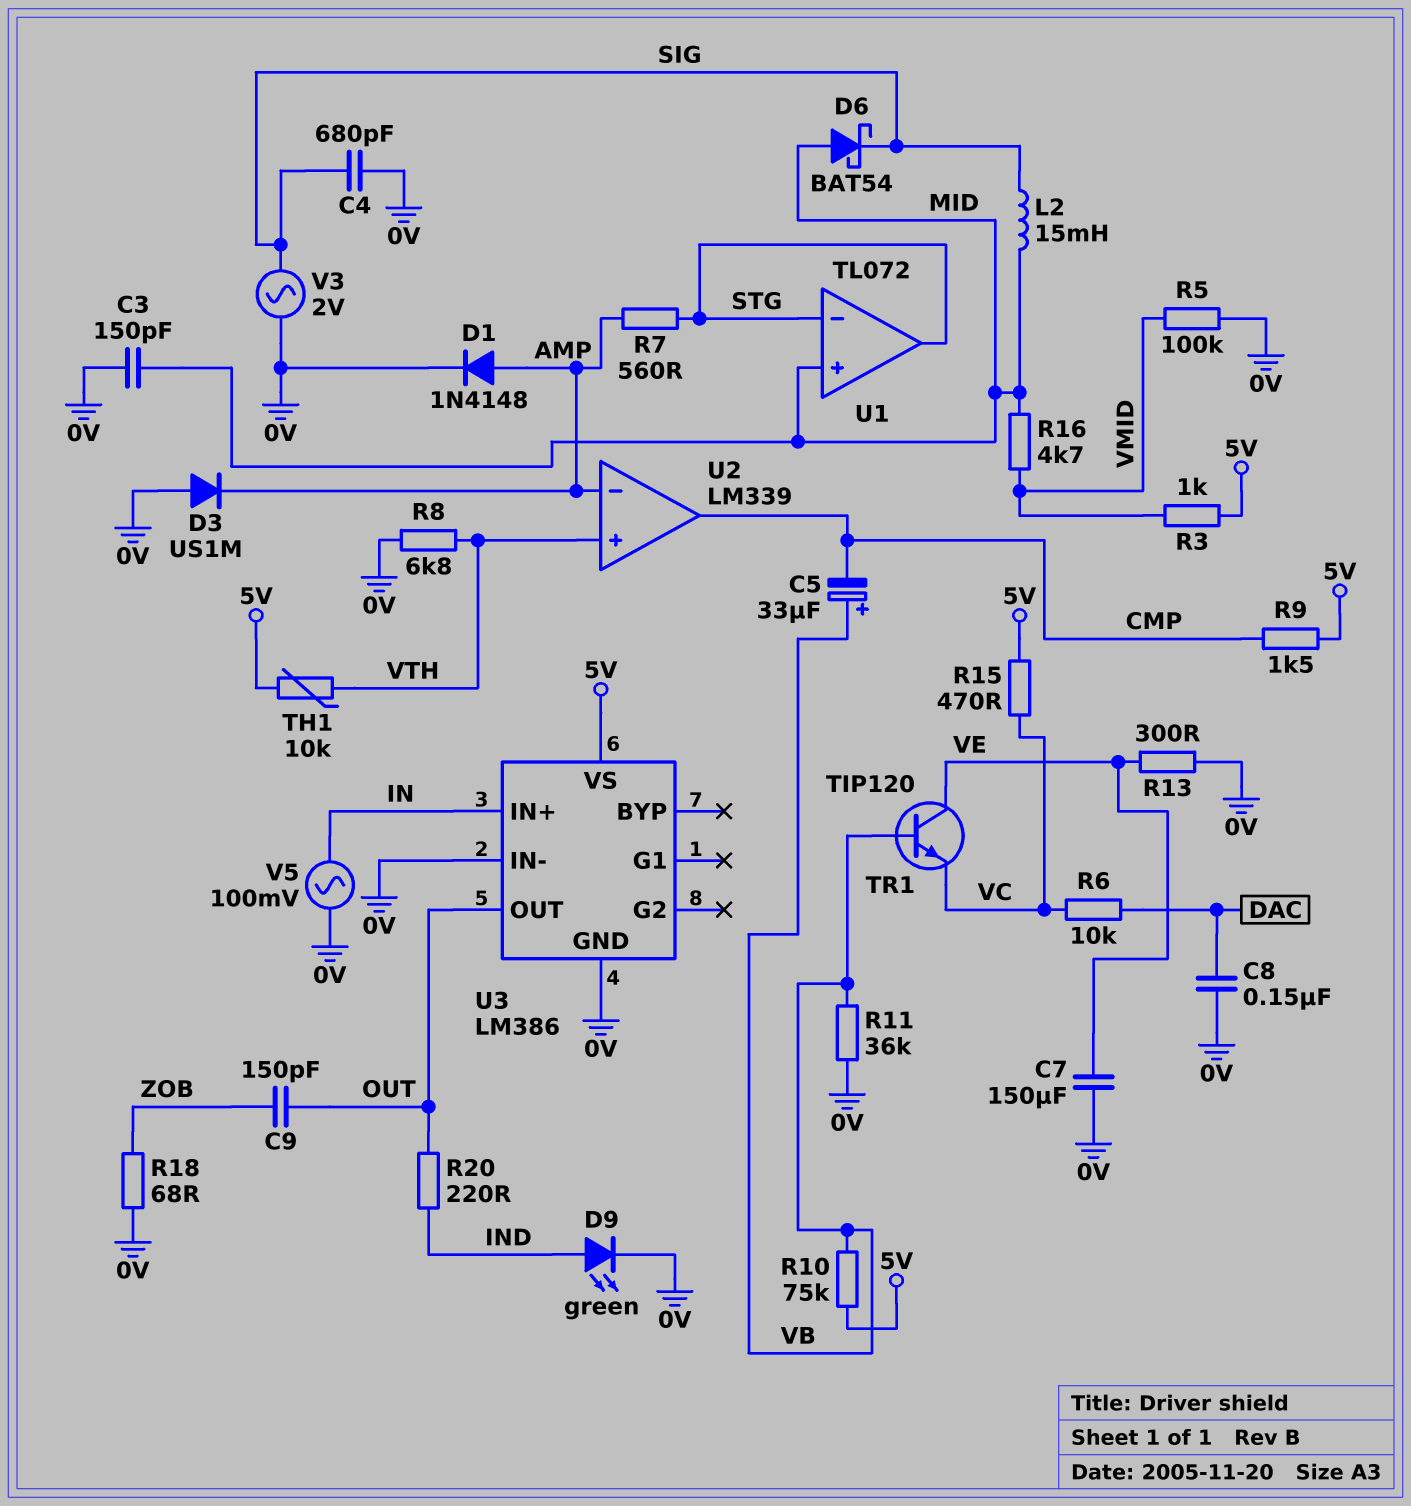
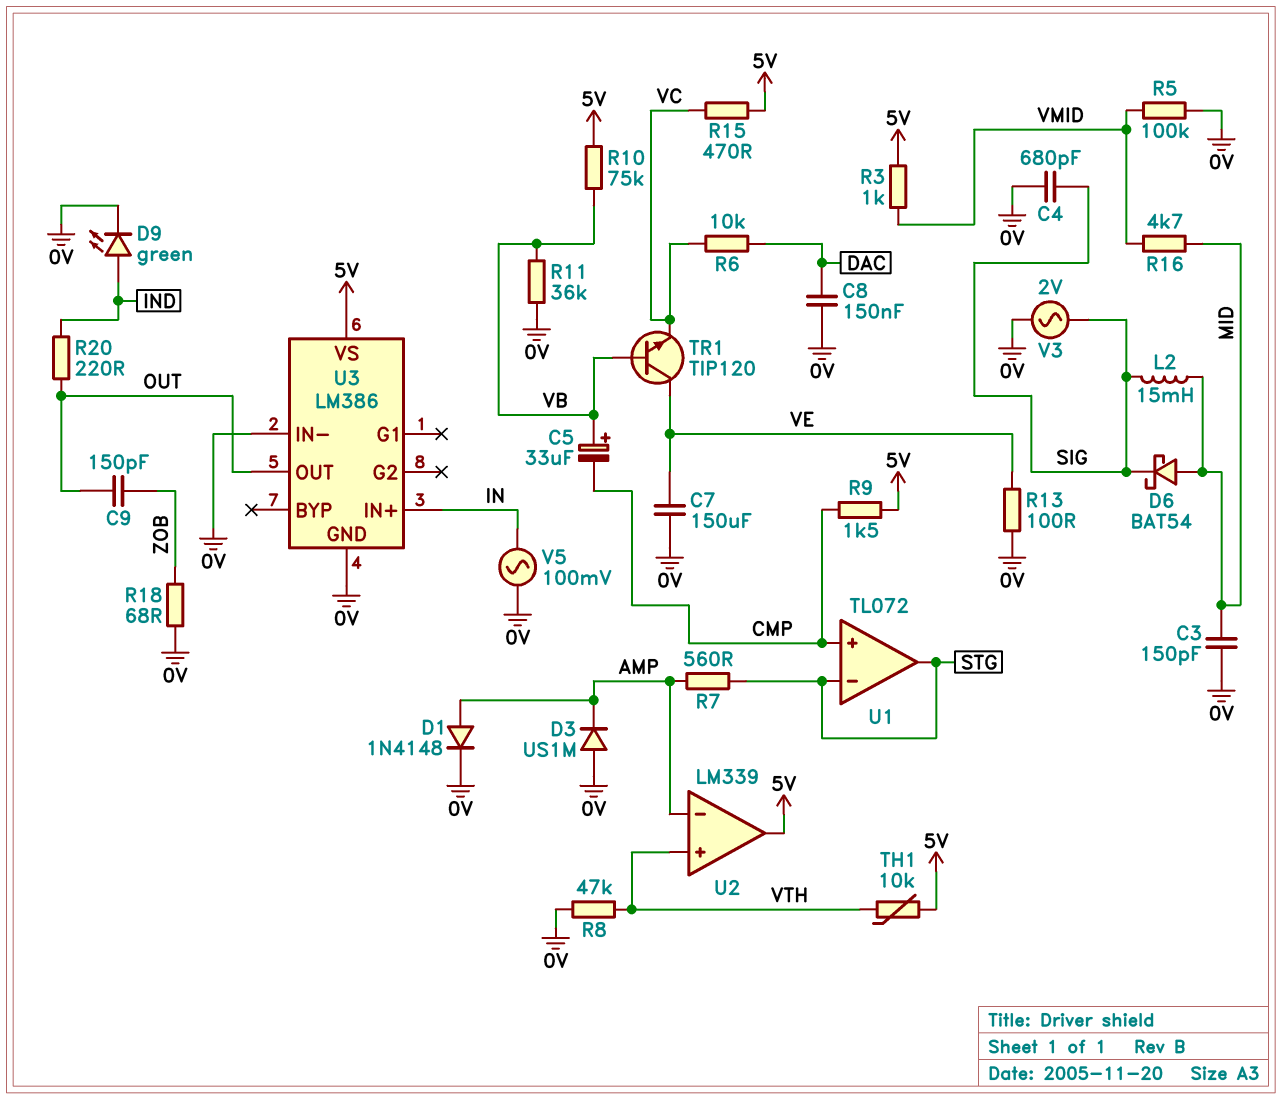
R8: 6.8k (0V, VTH) -> 47k (0V, VTH)
R13: 300 (0V, VE) -> 100 (0V, VE)
U1 pin in+: MID -> CMP
U2 pin out: CMP -> 5V

